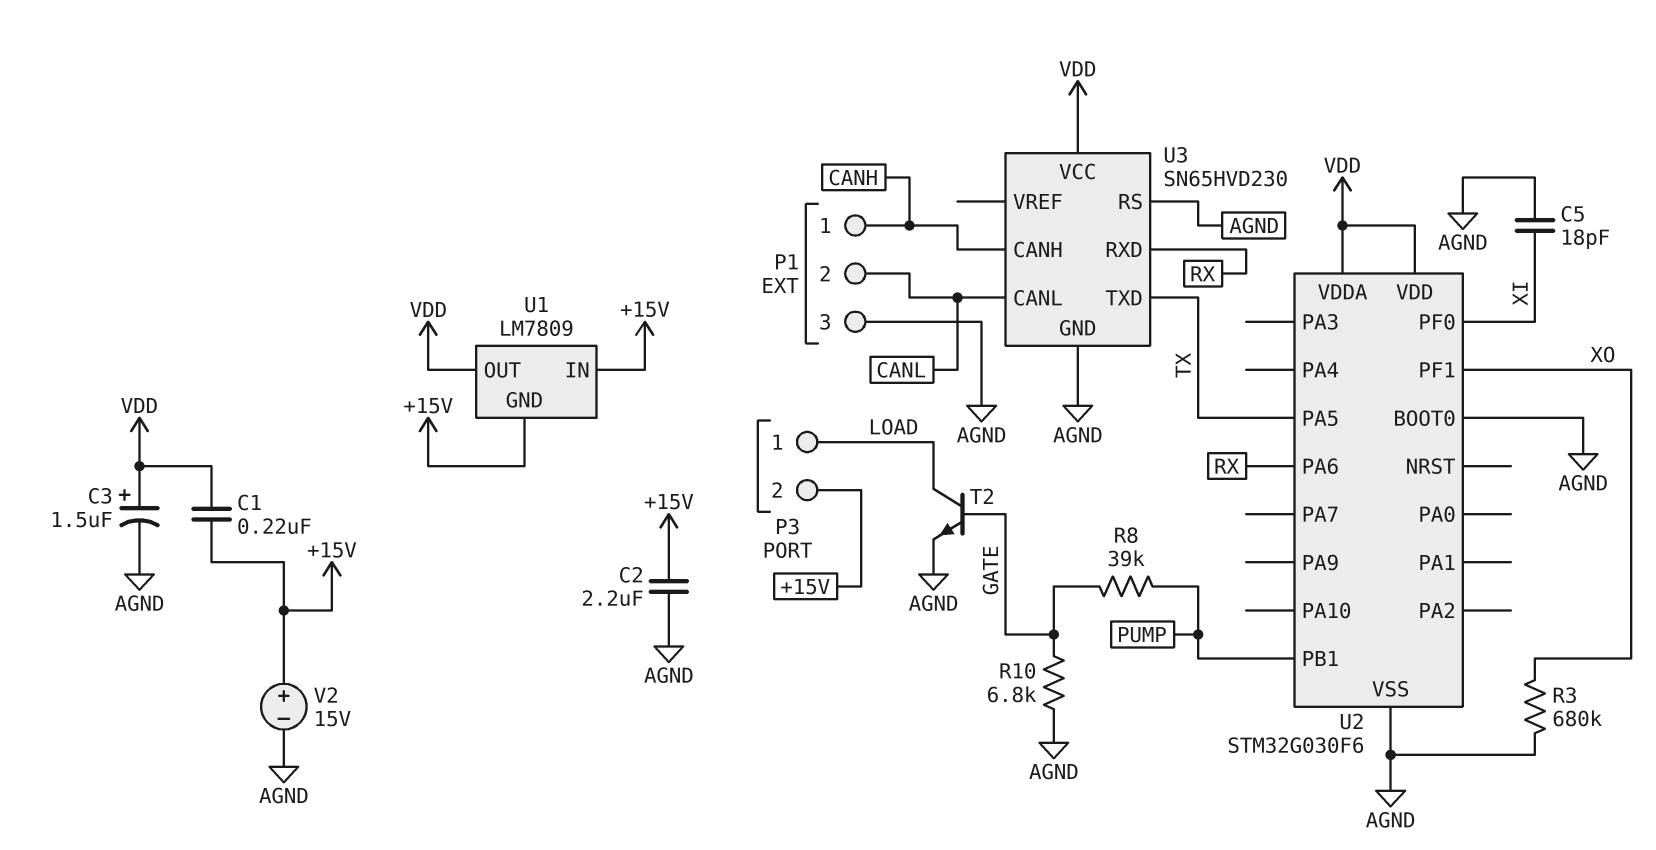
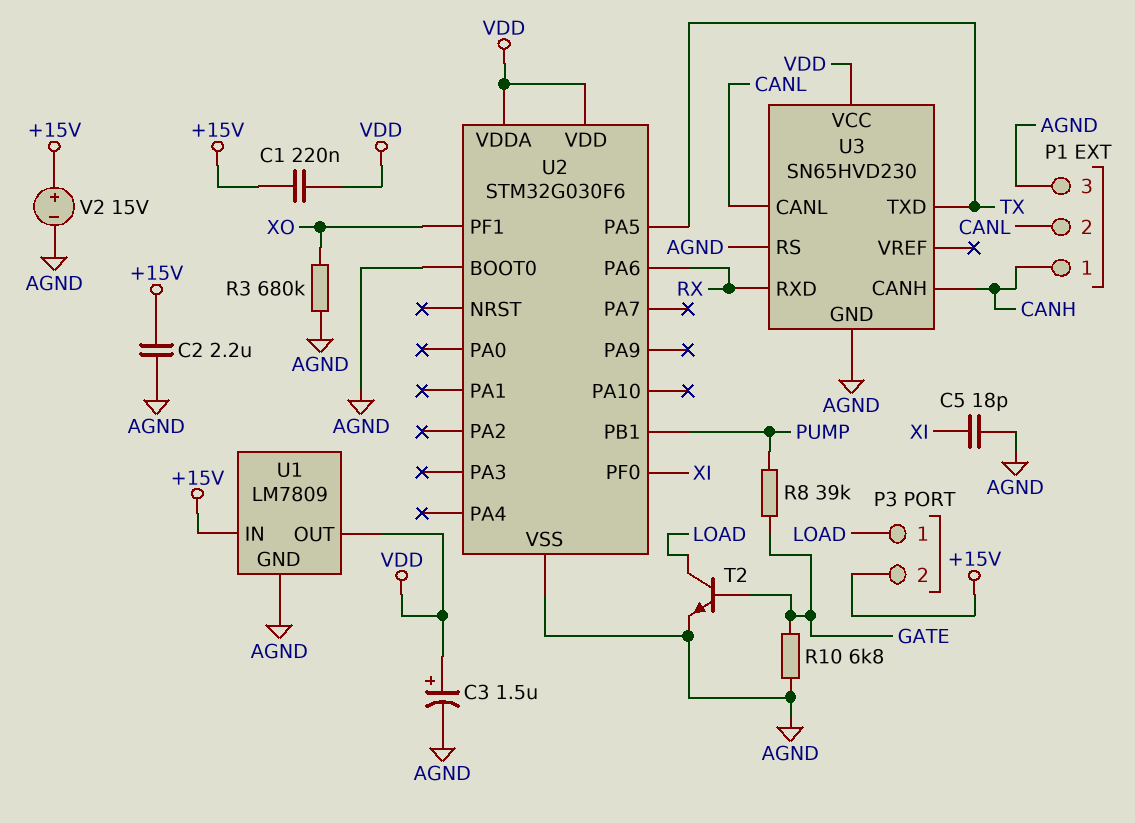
U1 pin GND: +15V -> AGND

